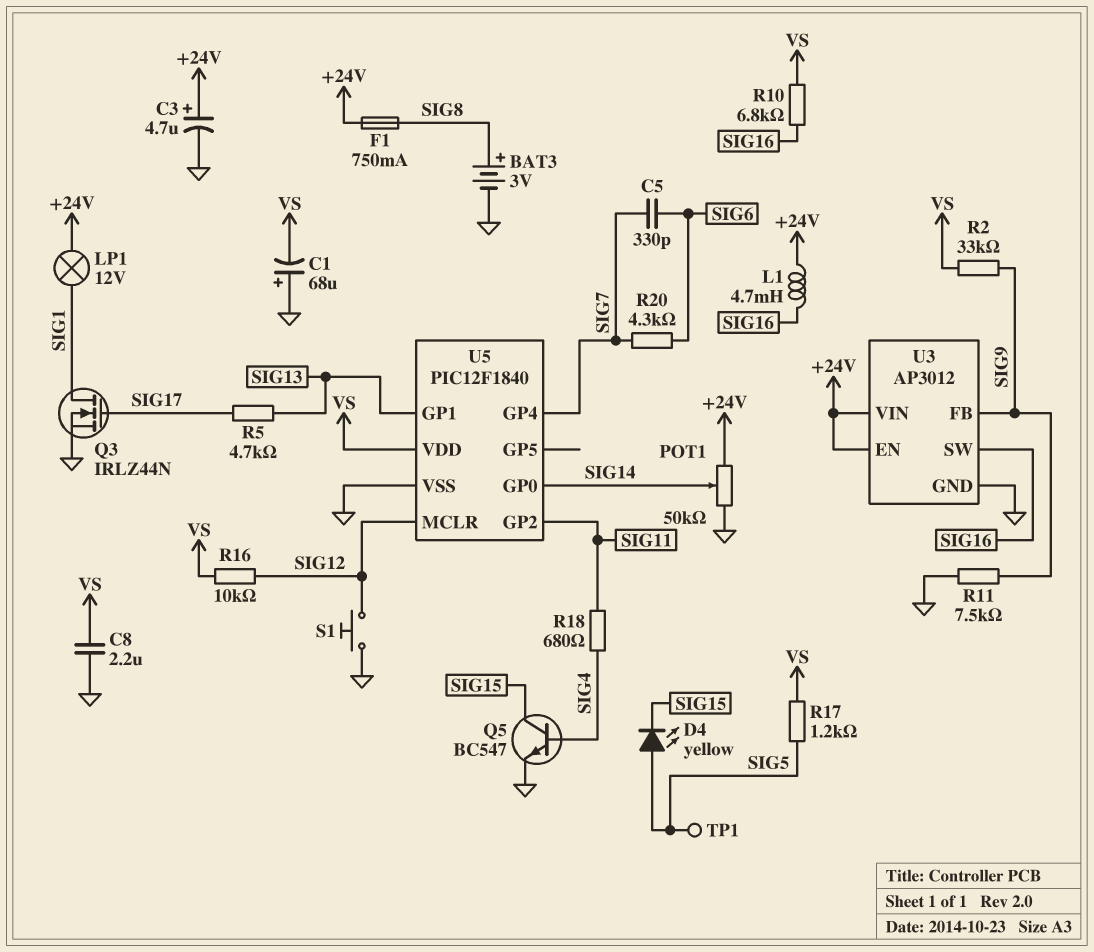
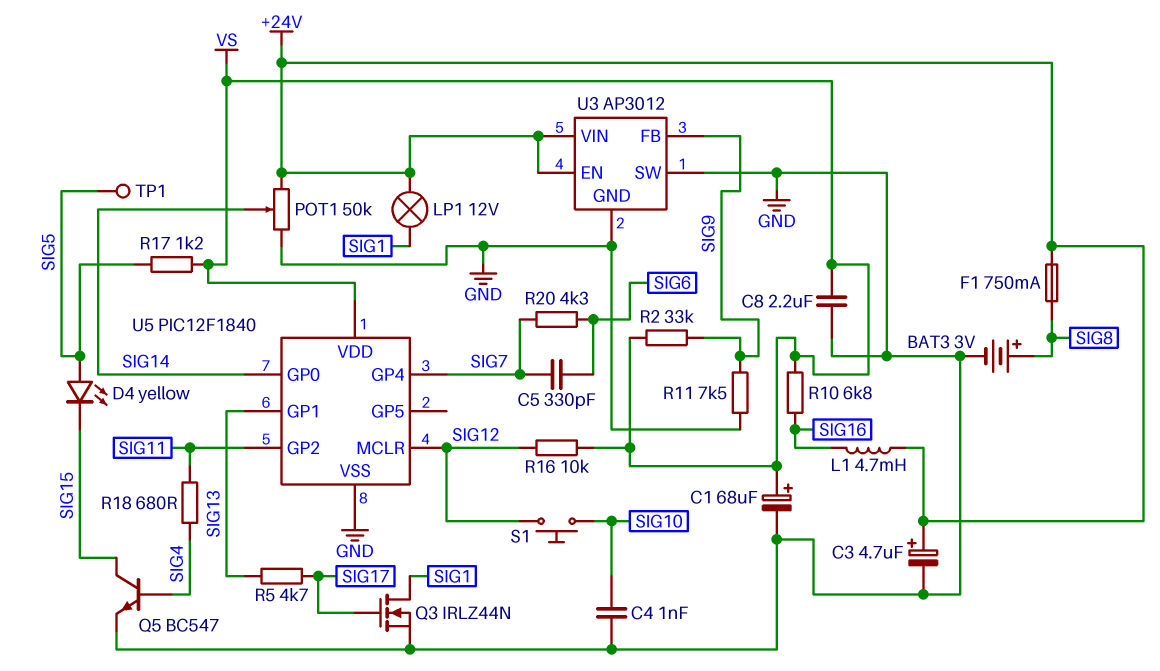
C1: 68uF (plus GND, minus VS) -> 68uF (plus VS, minus GND)
C4: none -> 1nF (GND, SIG10)
S1: button (GND, SIG12) -> button (SIG10, SIG12)
U3 pin SW: SIG16 -> GND

